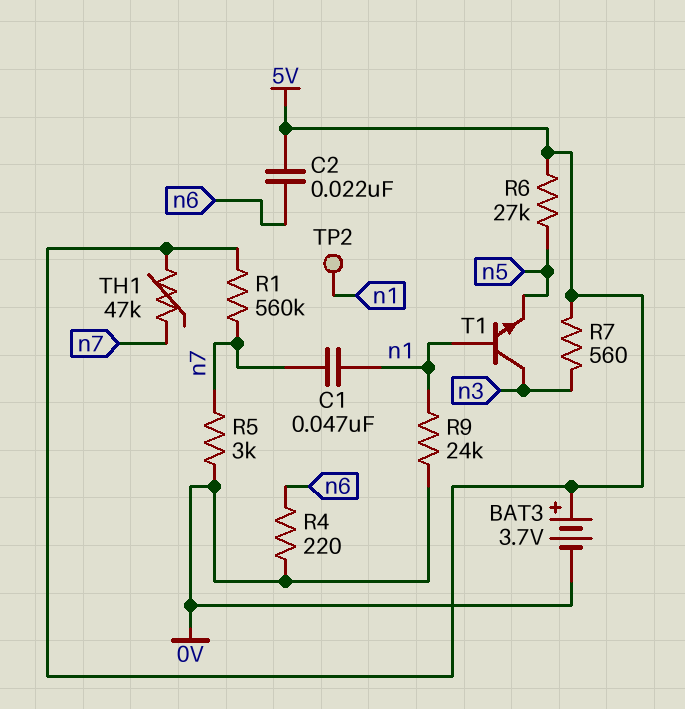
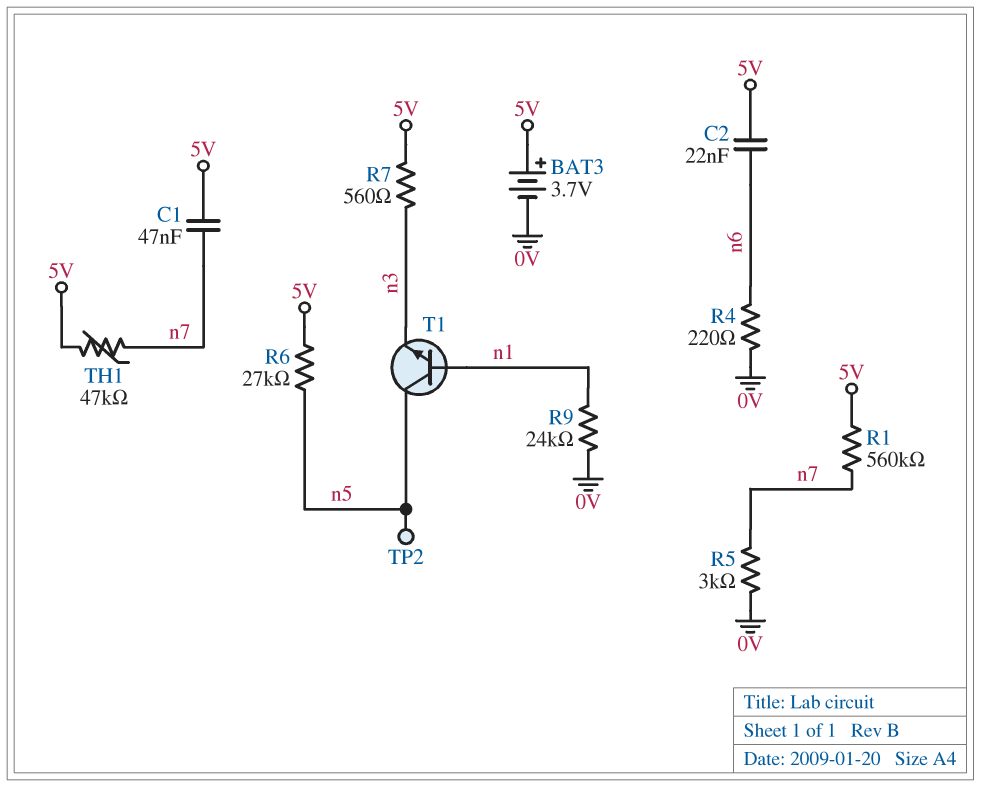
C1: 47nF (n1, n7) -> 47nF (5V, n7)
T1: NPN (B n1, C n3, E n5) -> NPN (B n1, C n5, E n3)
TP2: test point (n1) -> test point (n5)

